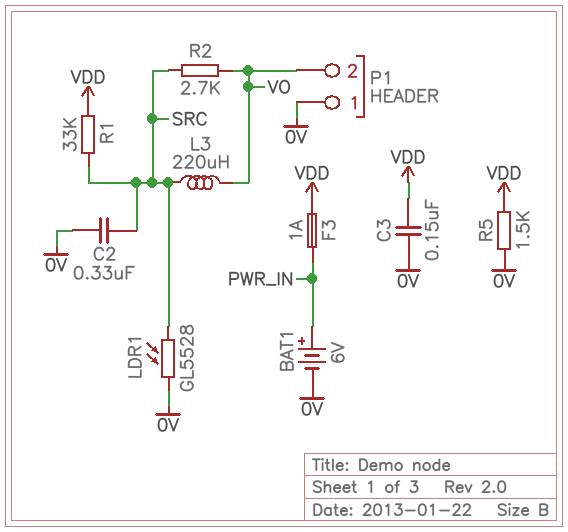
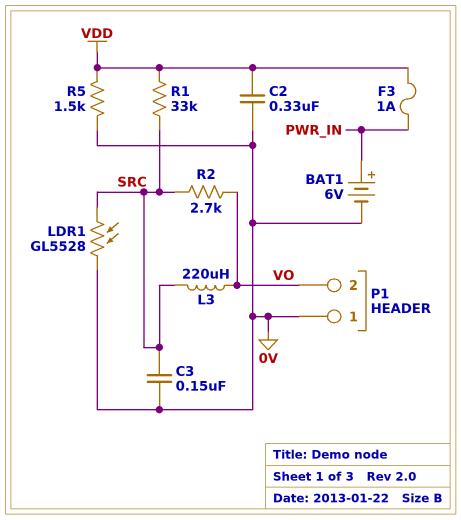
C2: 330nF (0V, SRC) -> 330nF (0V, VDD)
C3: 150nF (0V, VDD) -> 150nF (0V, SRC)

